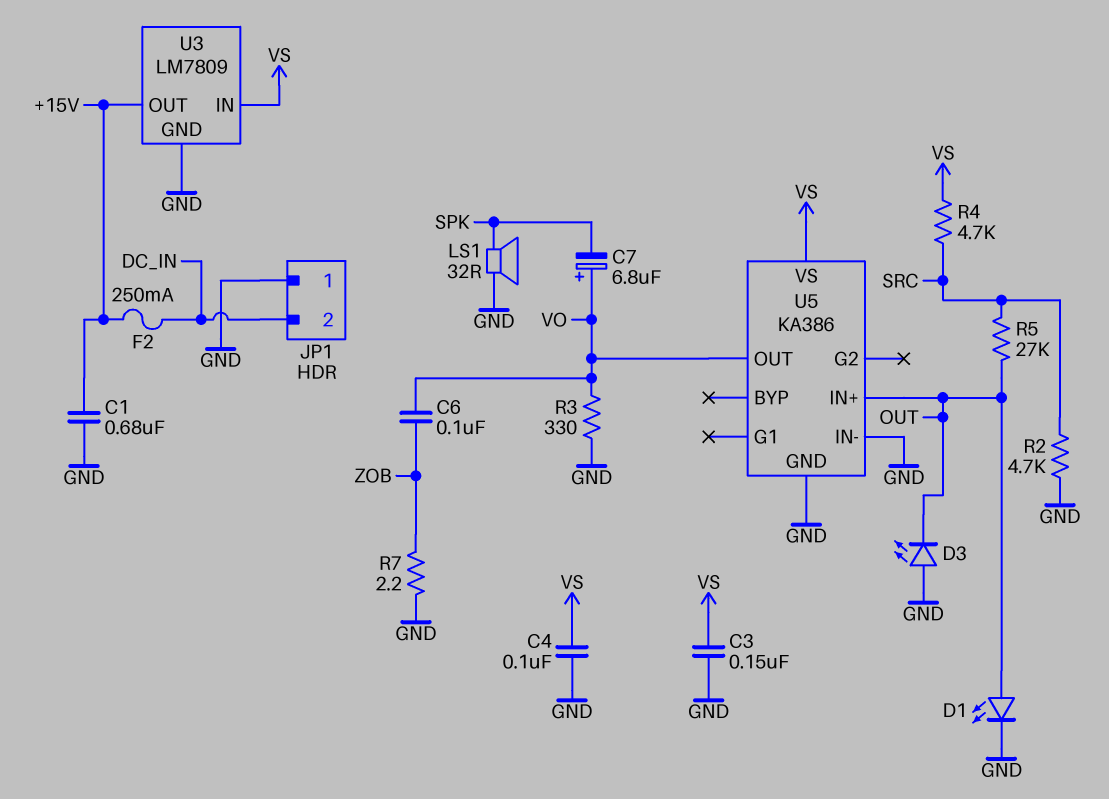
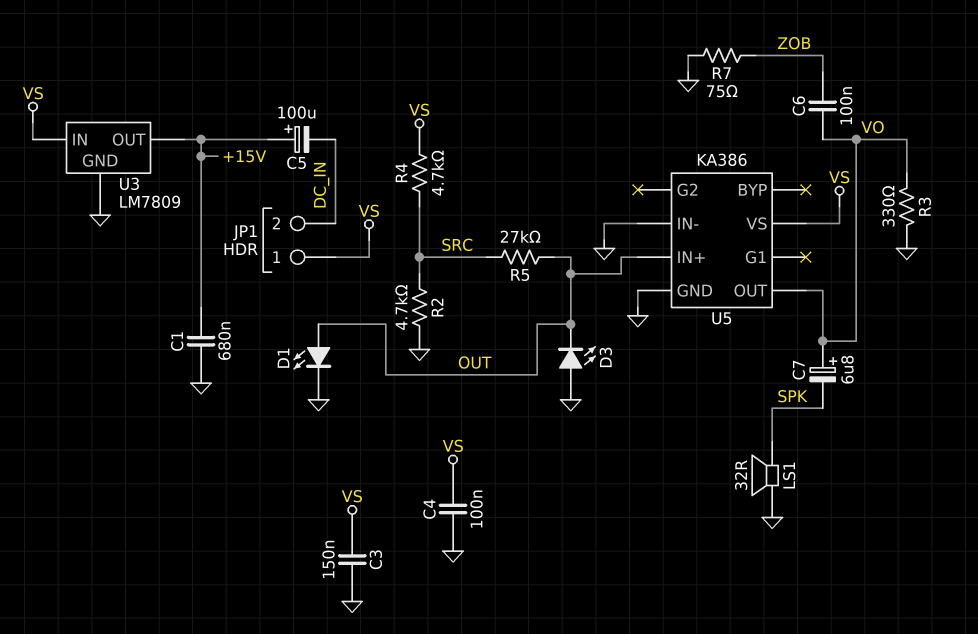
C5: none -> 100uF (plus +15V, minus DC_IN)
F2: 250mA (+15V, DC_IN) -> none
JP1 pin 1: GND -> VS
R7: 2.2 (GND, ZOB) -> 75 (GND, ZOB)

